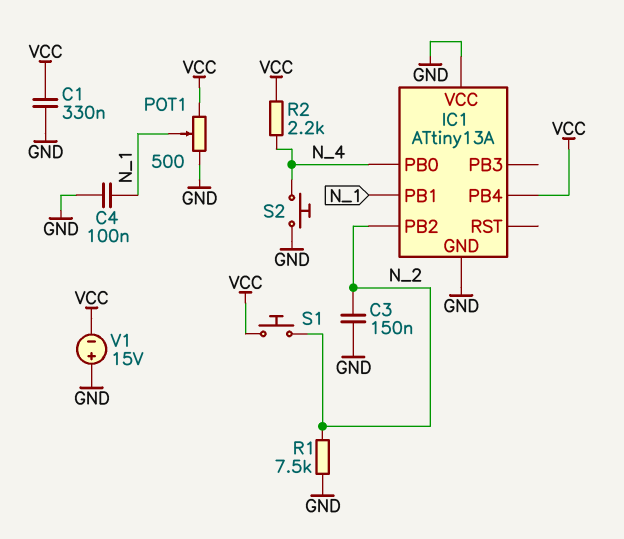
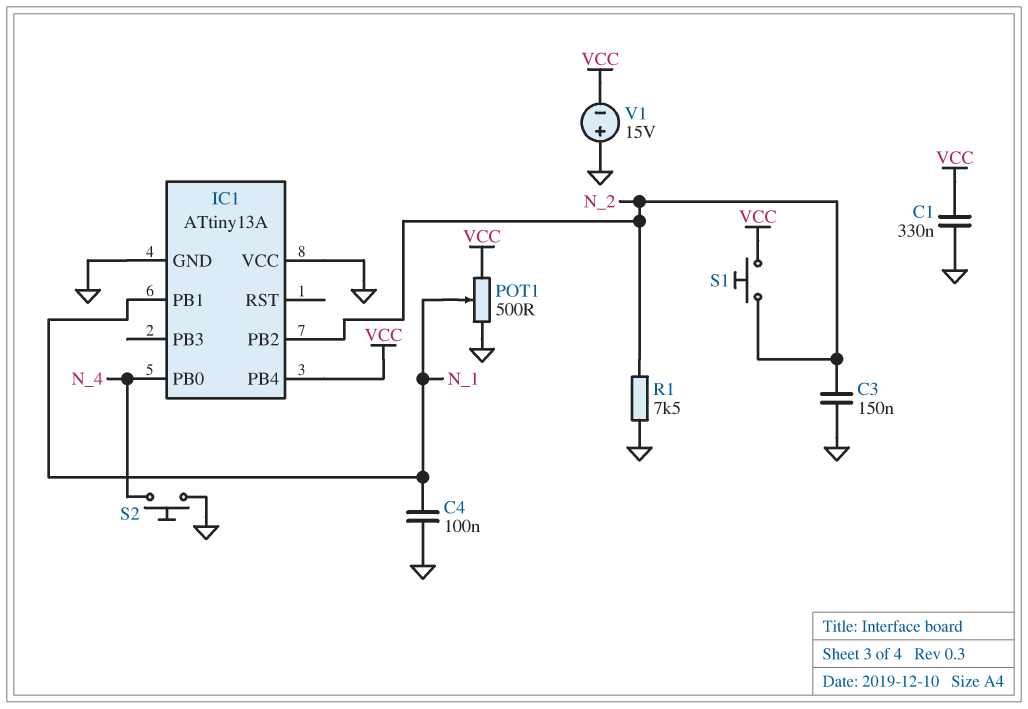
R2: 2.2k (N_4, VCC) -> none

